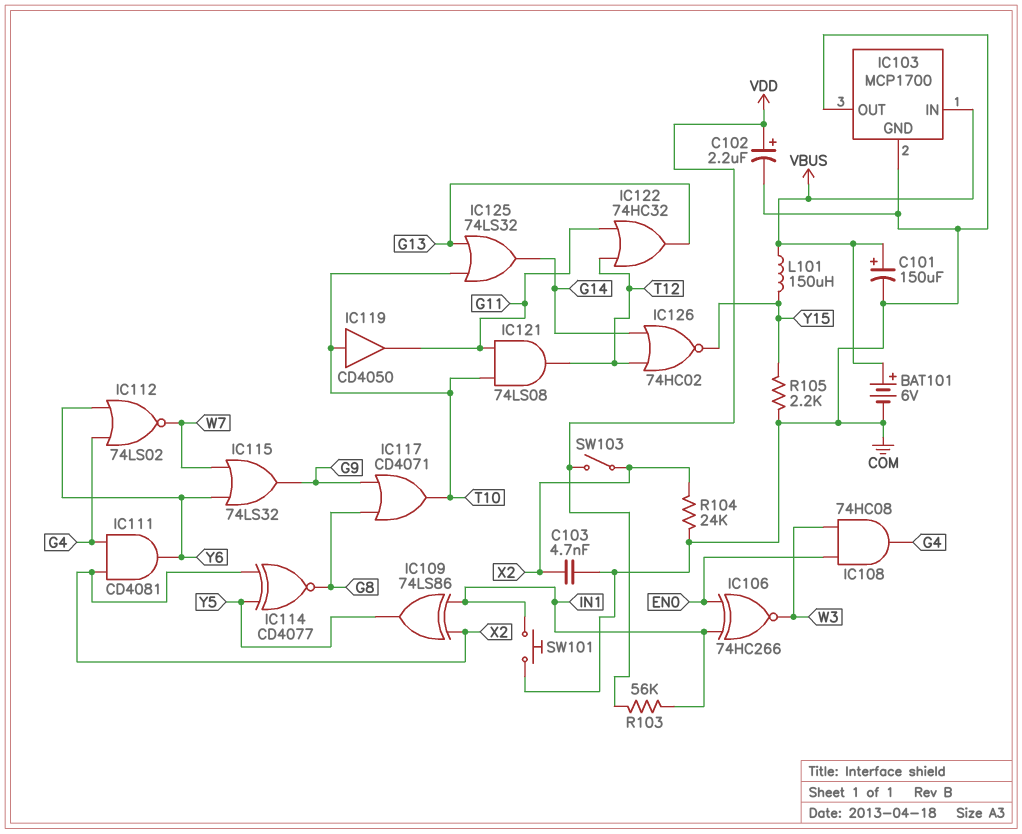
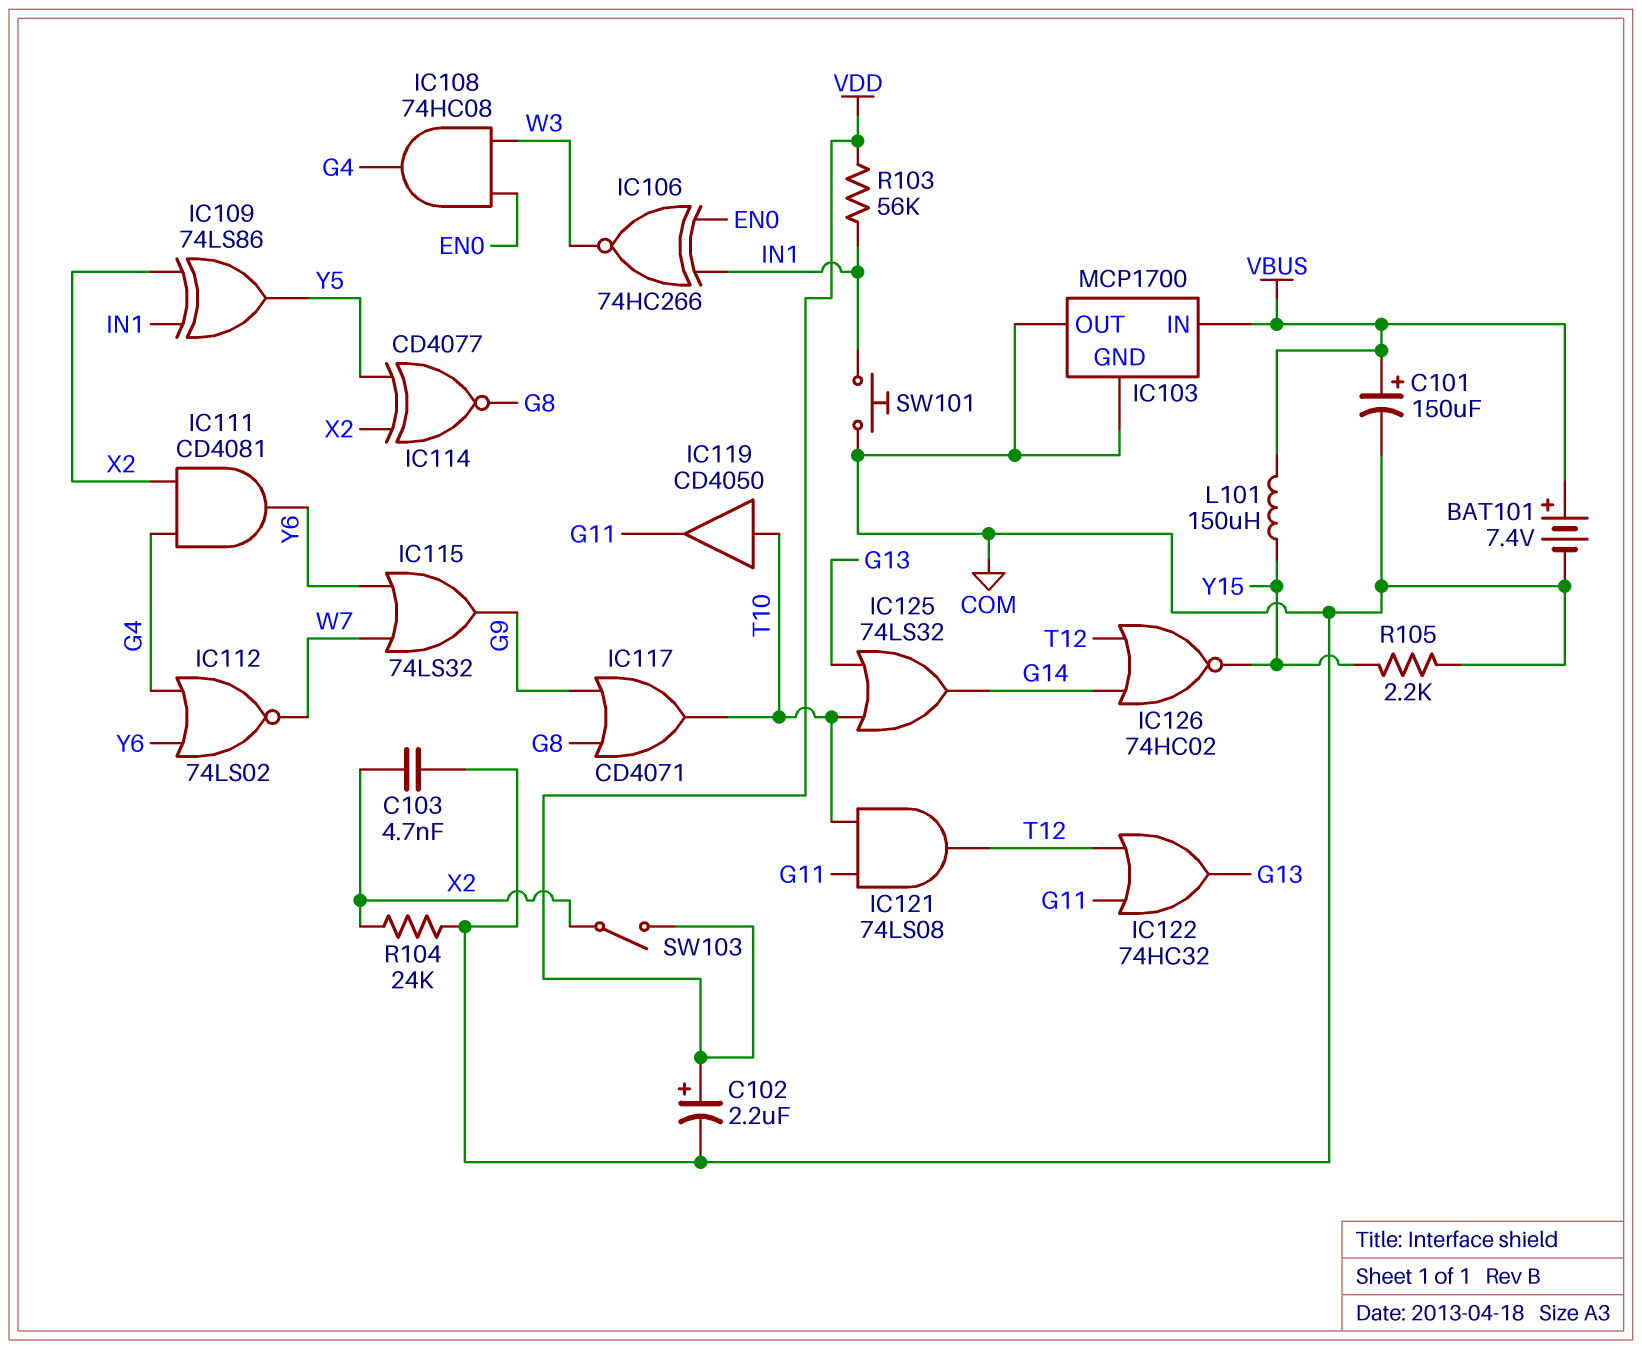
BAT101: 6V (plus VBUS, minus COM) -> 7.4V (plus VBUS, minus COM)

